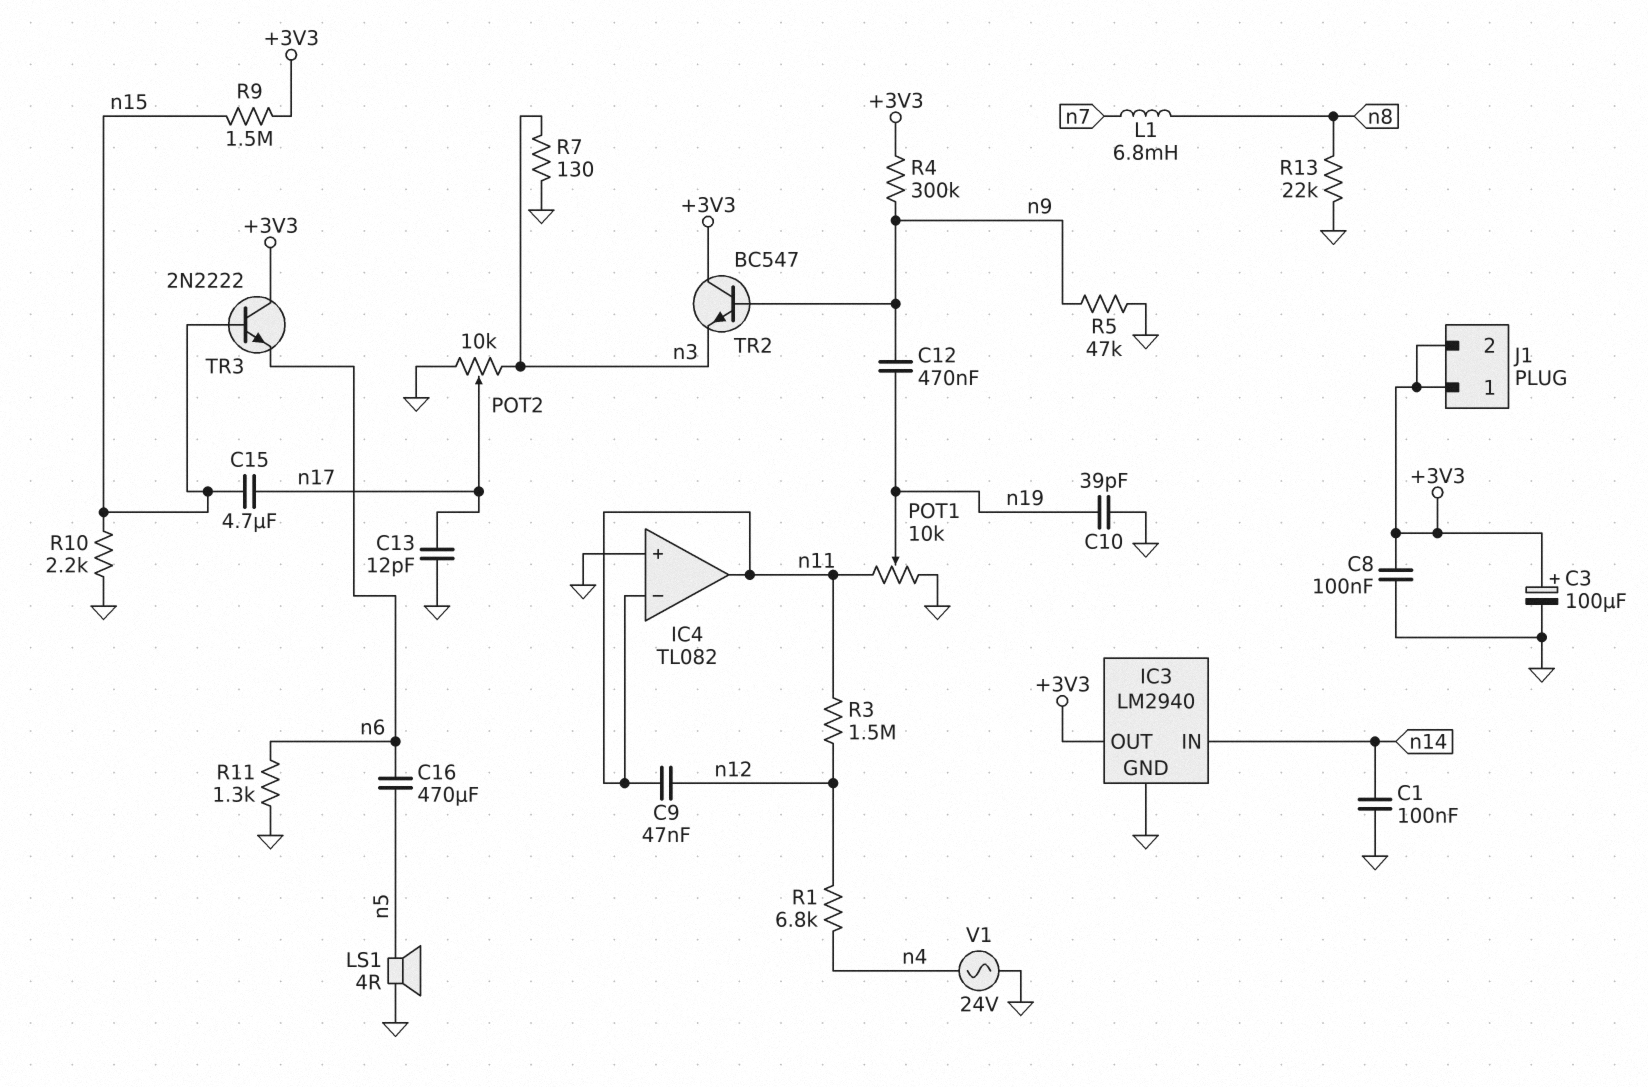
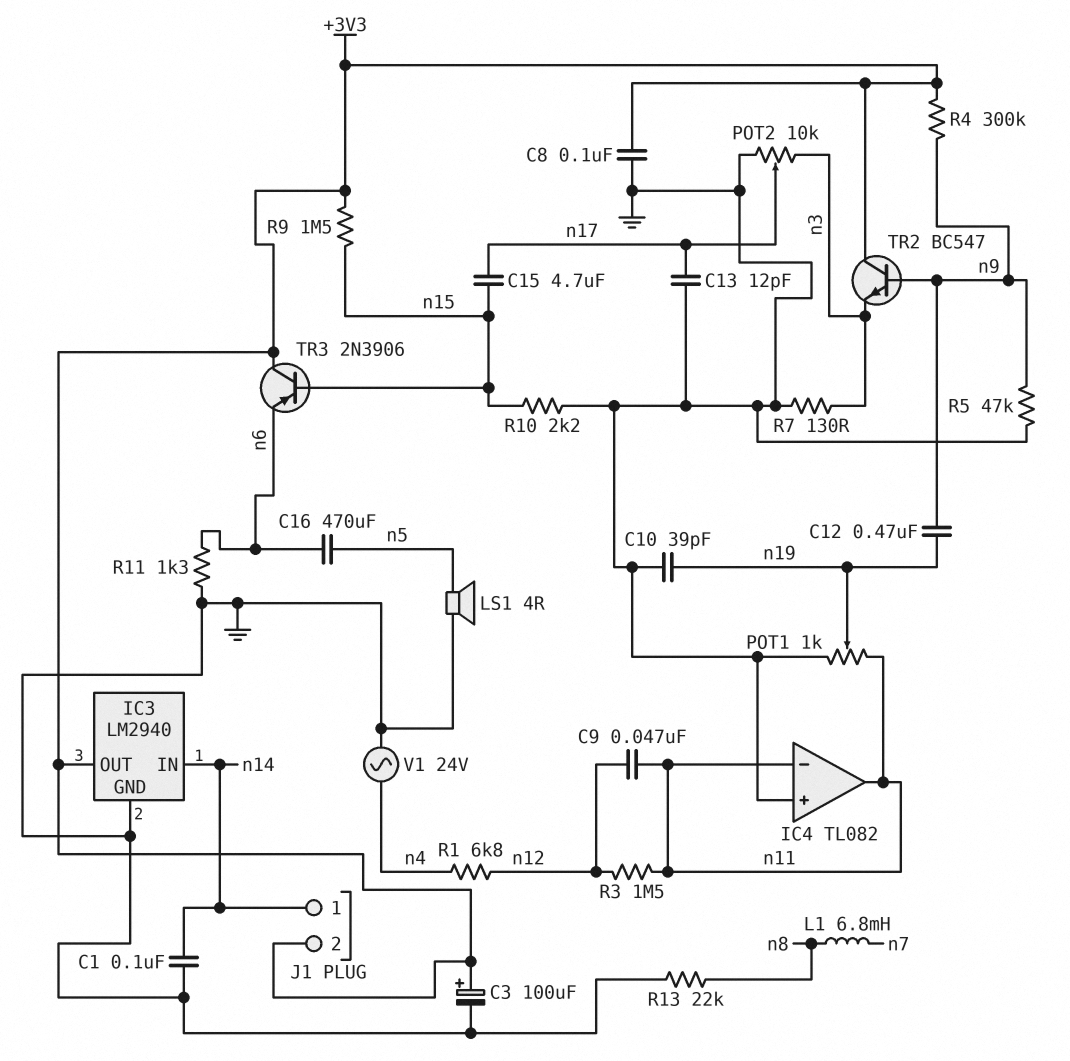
J1 pin 1: +3V3 -> n14
POT1: 10k (GND, n11, wiper n19) -> 1k (GND, n11, wiper n19)
TR3: NPN 2N2222 (B n15, C +3V3, E n6) -> PNP 2N3906 (B n15, C +3V3, E n6)

